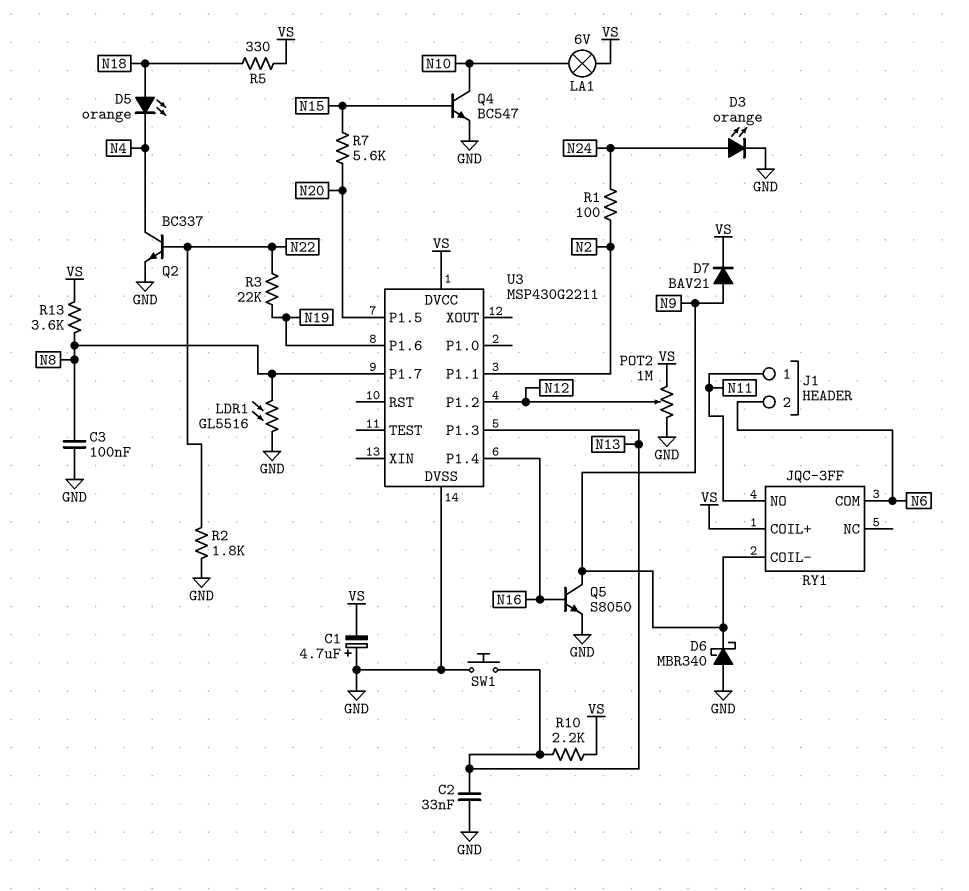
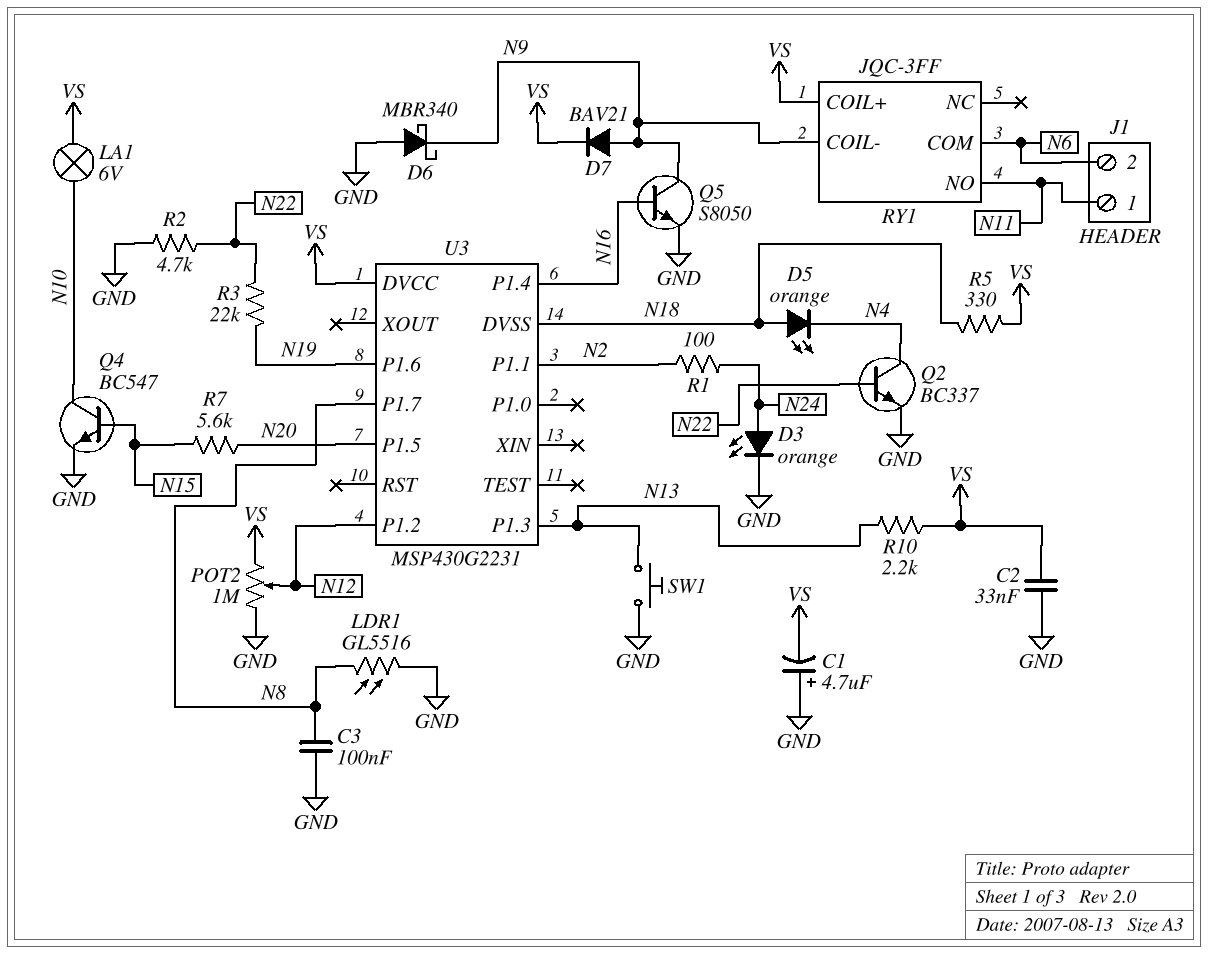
C2: 33nF (GND, N13) -> 33nF (GND, VS)
R2: 1.8k (GND, N22) -> 4.7k (GND, N22)
R13: 3.6k (N8, VS) -> none
U3: MSP430G2211 -> MSP430G2231
U3 pin DVSS: GND -> N18

